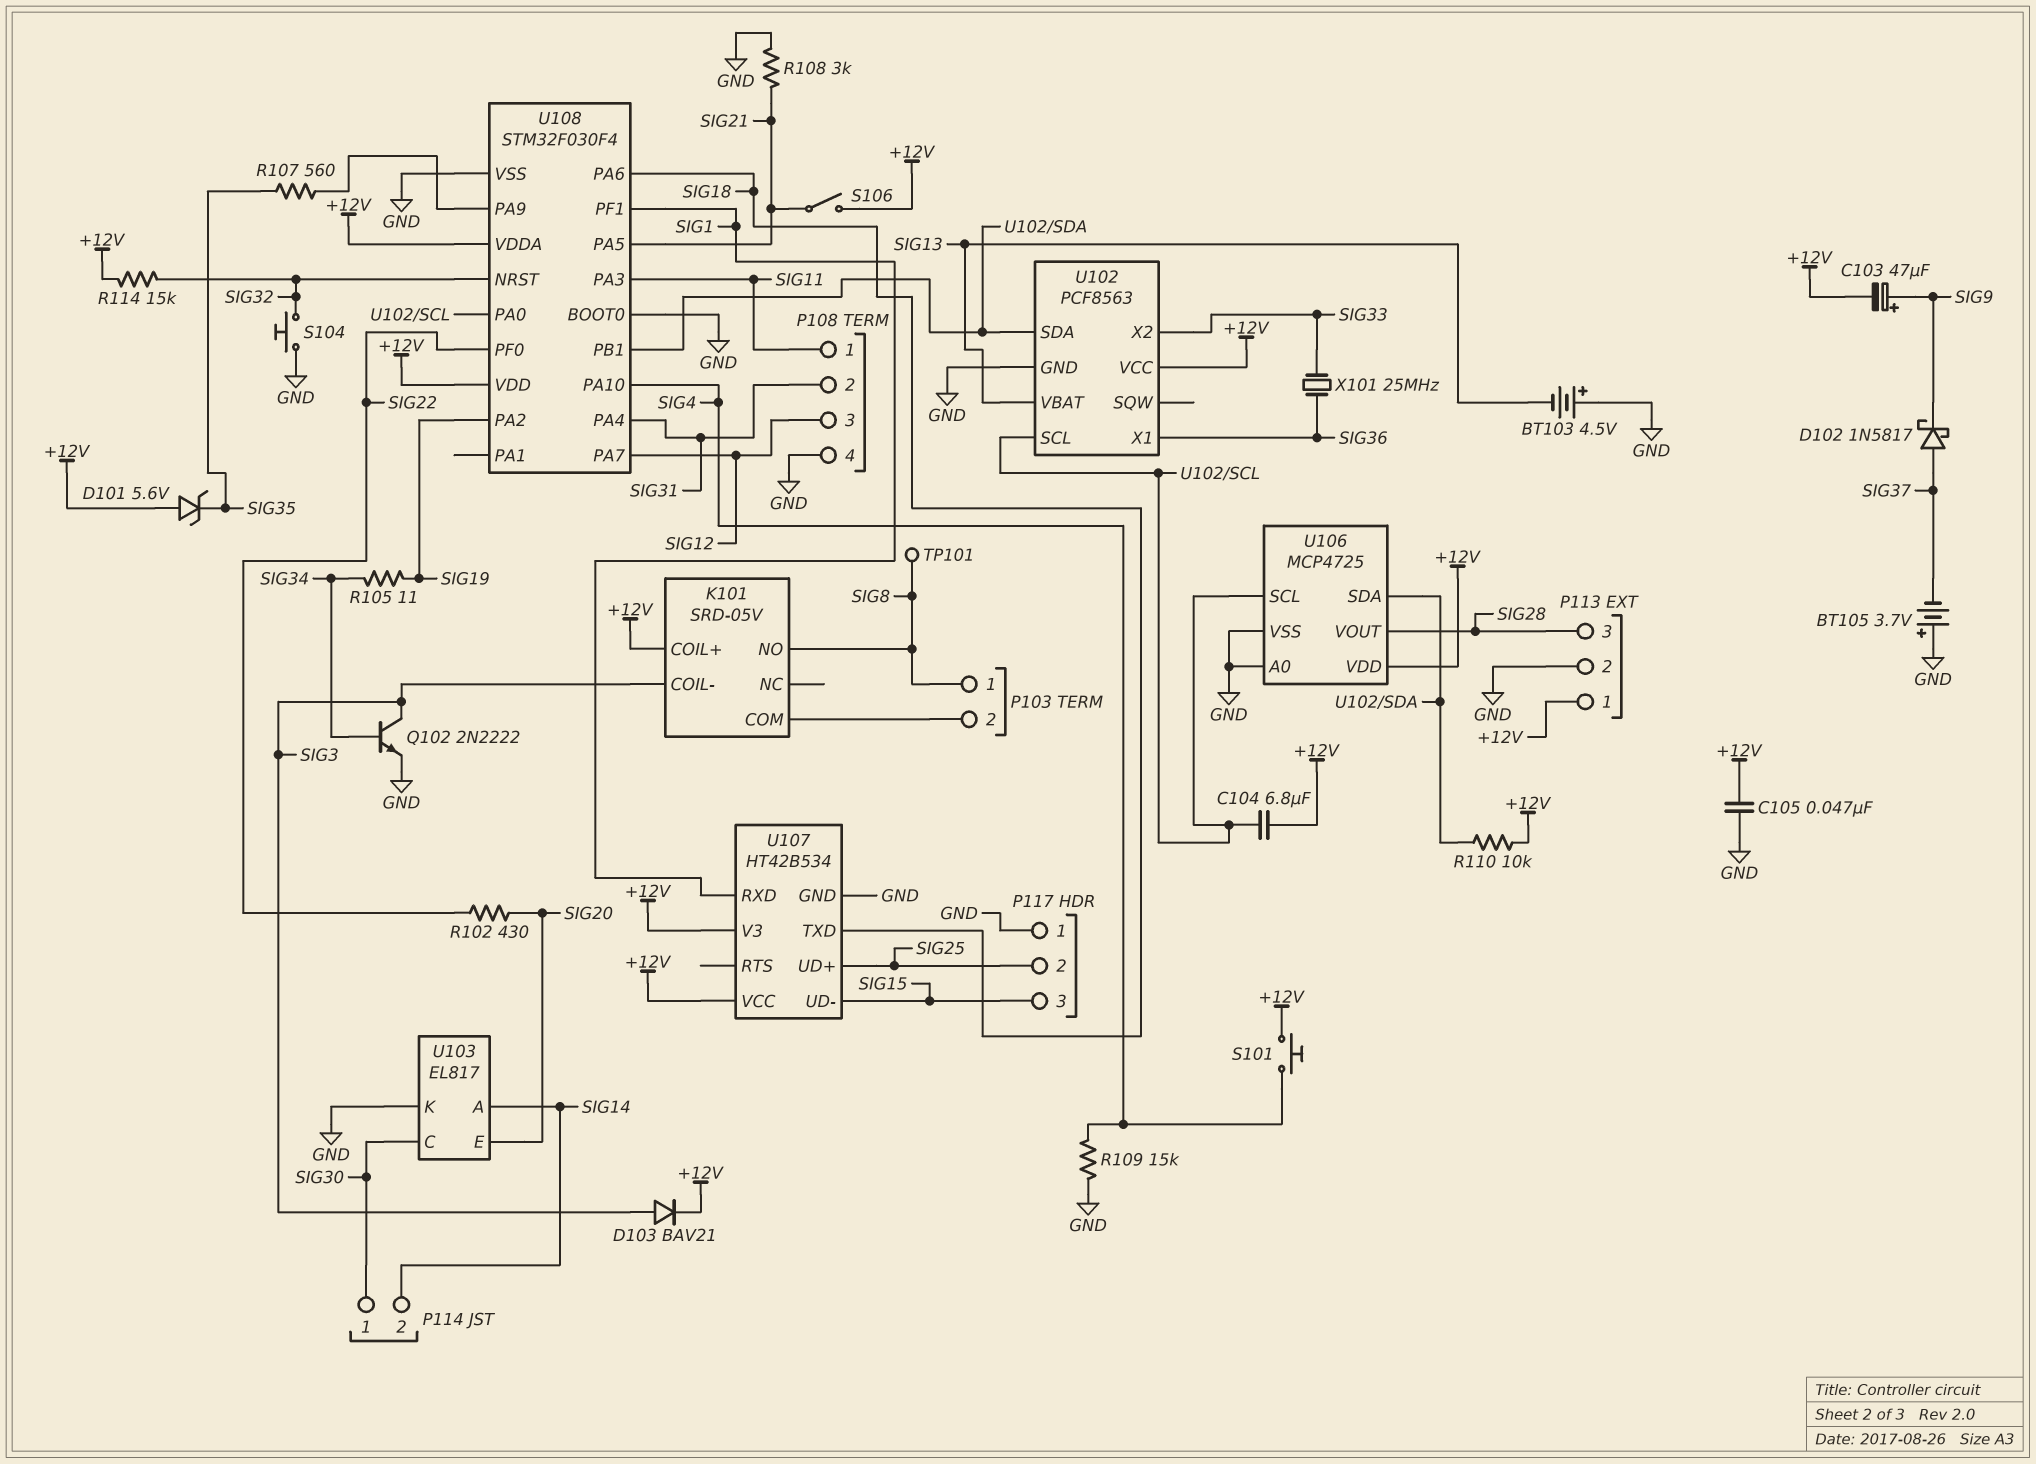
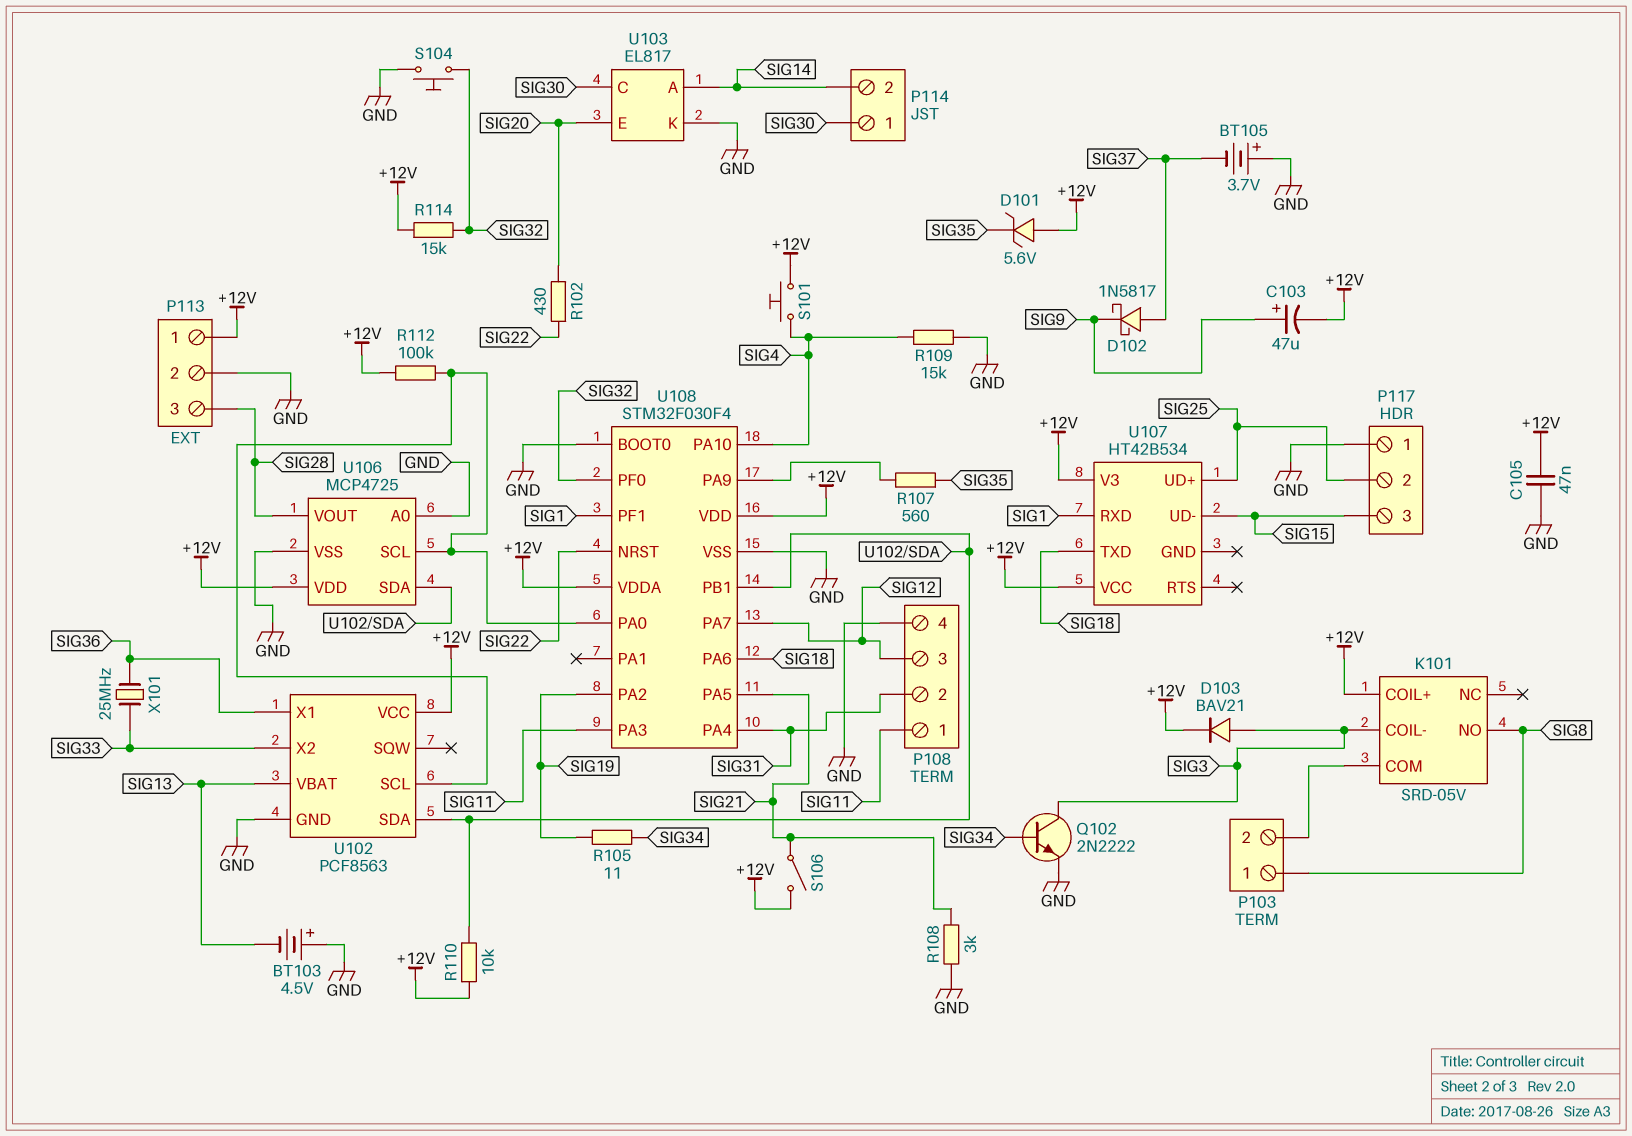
C104: 6.8uF (+12V, U102/SCL) -> none
R112: none -> 100k (+12V, U102/SCL)
TP101: test point (SIG8) -> none
U107 pin GND: GND -> none
U108 pin NRST: SIG32 -> SIG22
U108 pin PF0: SIG22 -> SIG32

